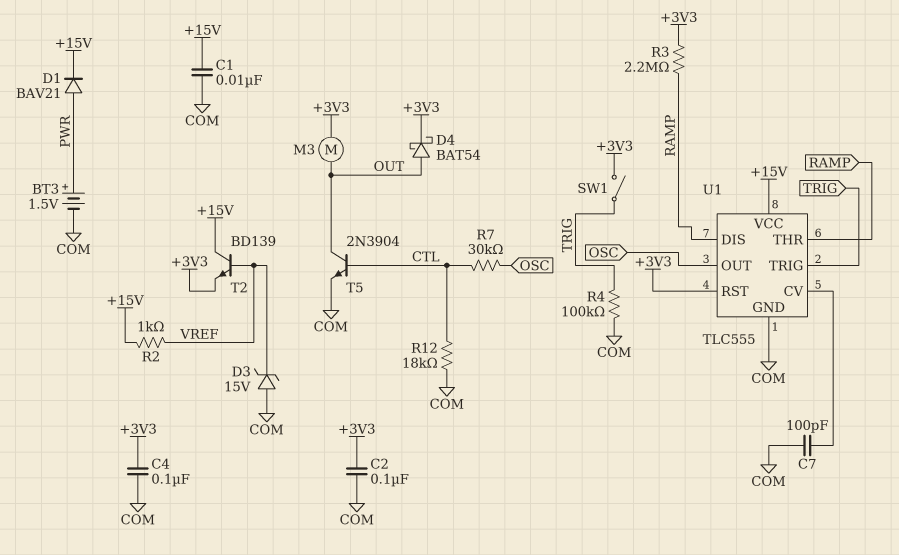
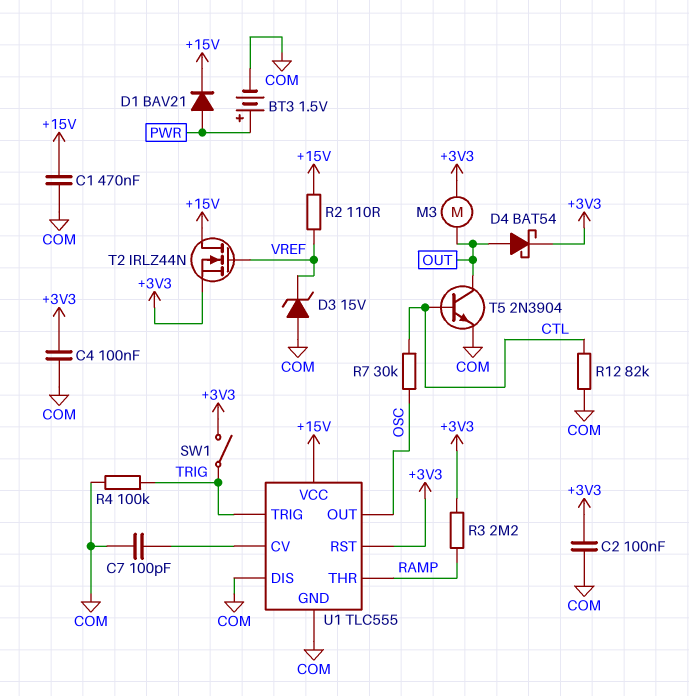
C1: 10nF (+15V, COM) -> 470nF (+15V, COM)
R2: 1k (+15V, VREF) -> 110 (+15V, VREF)
R12: 18k (COM, CTL) -> 82k (COM, CTL)
T2: NPN BD139 (B VREF, C +15V, E +3V3) -> NMOS IRLZ44N (G VREF, D +15V, S +3V3)
U1 pin DIS: RAMP -> COM

